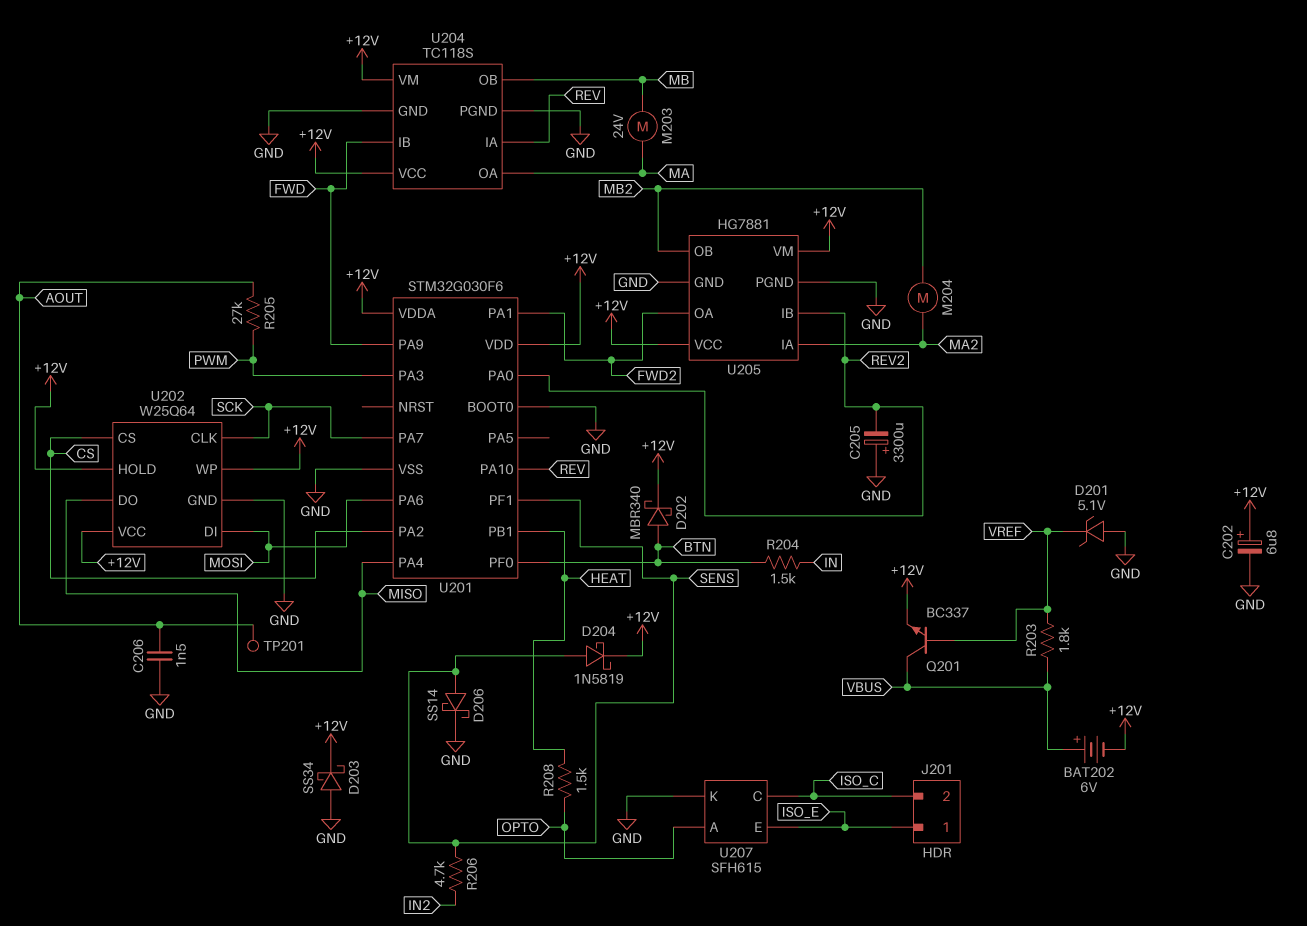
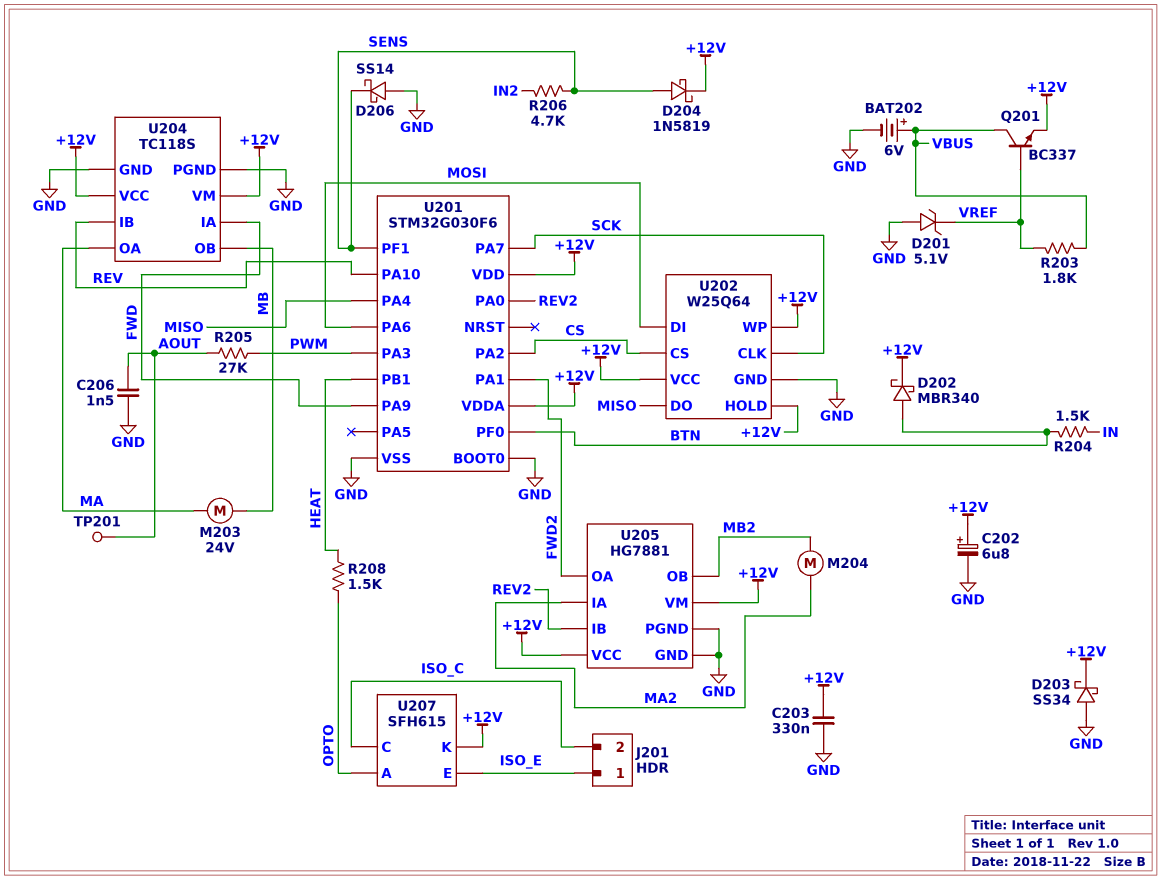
BAT202: 6V (plus VBUS, minus +12V) -> 6V (plus VBUS, minus GND)
C203: none -> 330nF (+12V, GND)
C205: 3300uF (plus GND, minus REV2) -> none
D206: schottky SS14 (A SENS, K GND) -> schottky SS14 (A GND, K SENS)
U204 pin IA: REV -> FWD
U204 pin IB: FWD -> REV
U207 pin K: GND -> +12V

